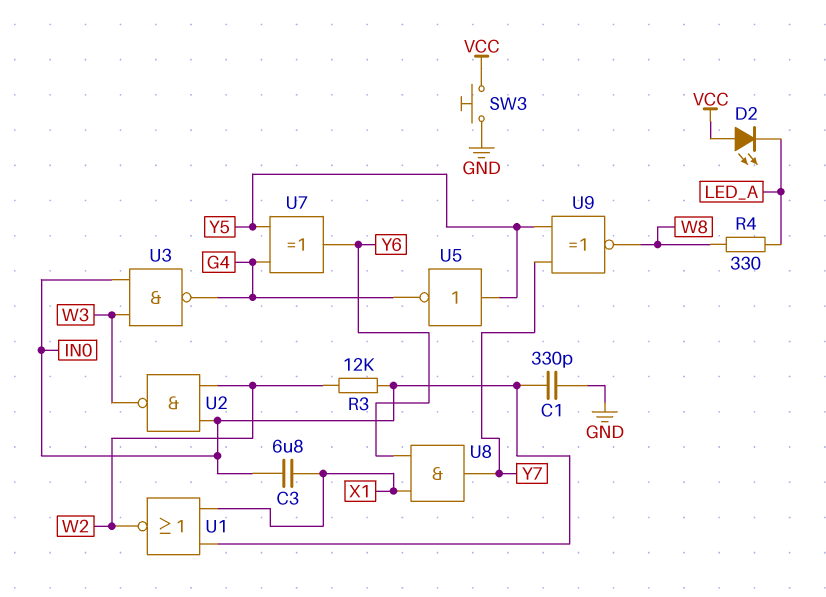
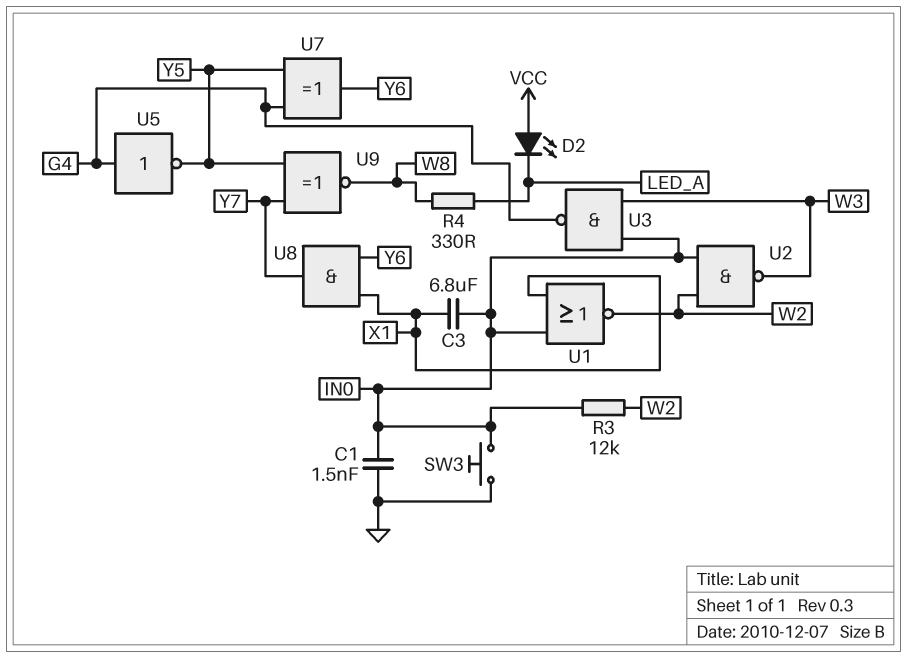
C1: 330pF (GND, IN0) -> 1.5nF (GND, IN0)
SW3: button (GND, VCC) -> button (GND, IN0)
U5: NOT (in Y5, out G4) -> NOT (in G4, out Y5)

